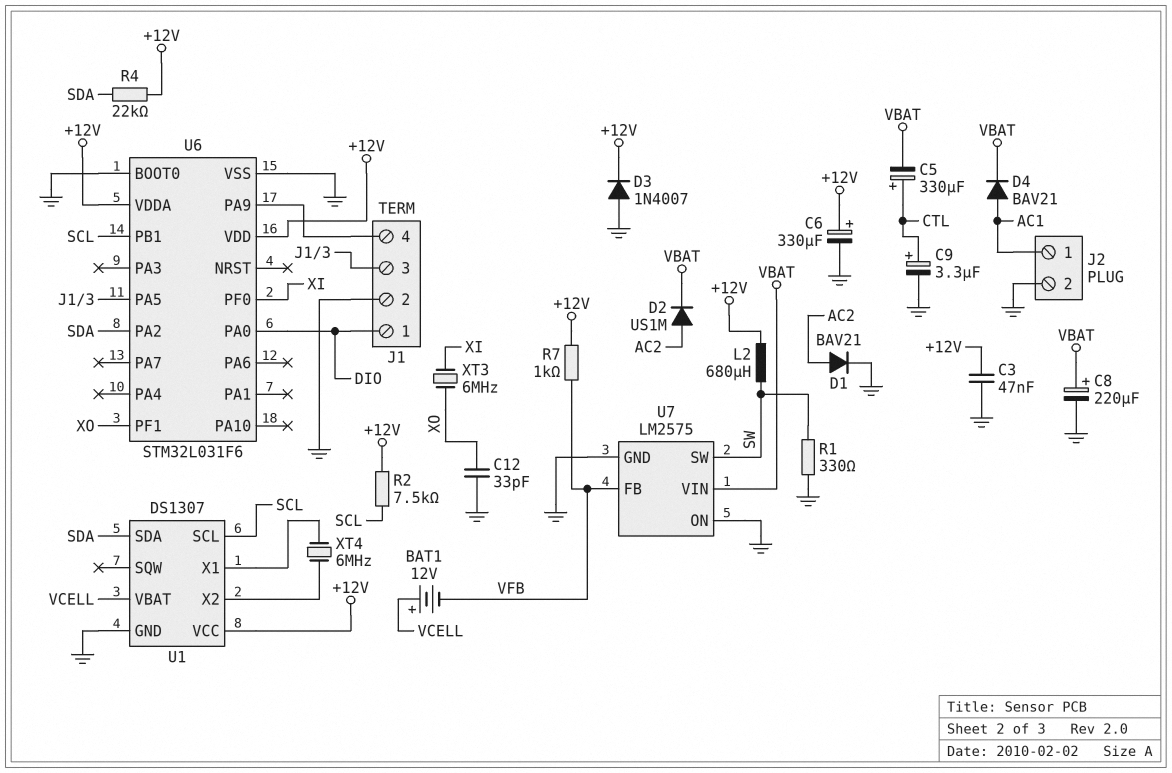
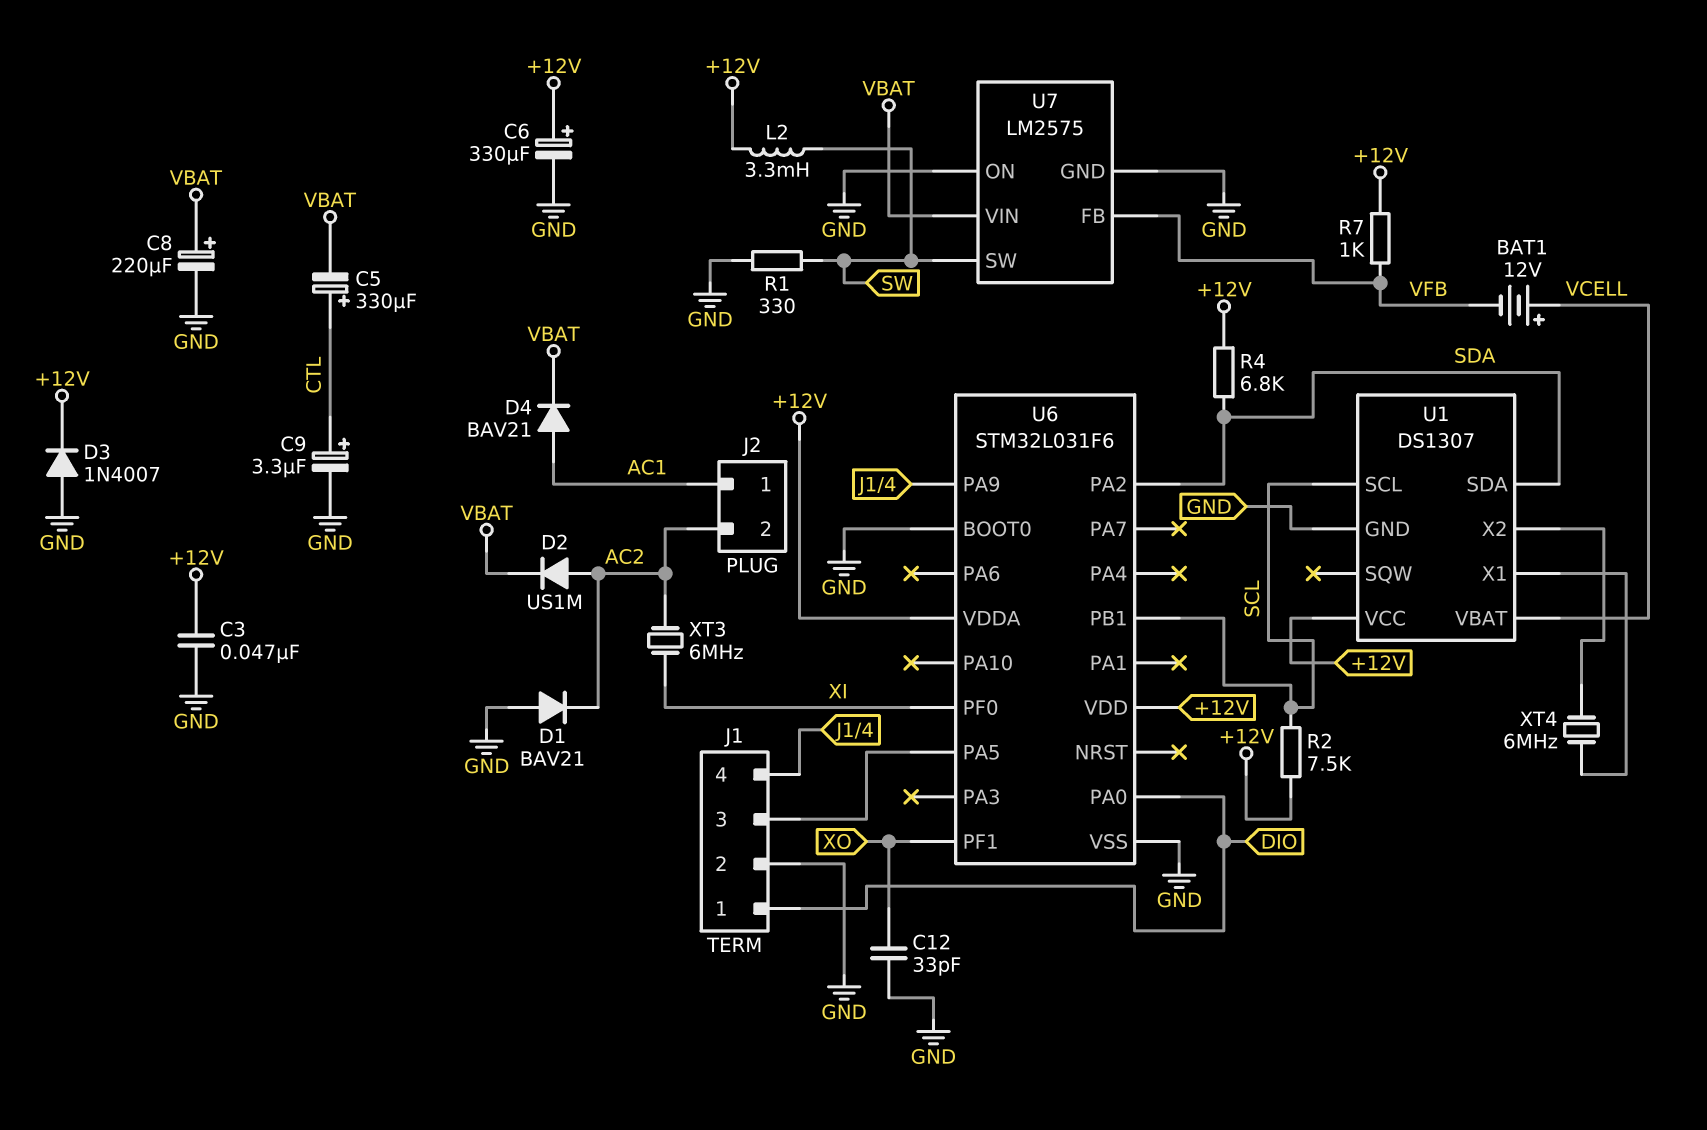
D1: diode BAV21 (A AC2, K GND) -> diode BAV21 (A GND, K AC2)
J2 pin 2: GND -> AC2
L2: 680uH (+12V, SW) -> 3.3mH (+12V, SW)
R4: 22k (+12V, SDA) -> 6.8k (+12V, SDA)
XT3: 6MHz (XI, XO) -> 6MHz (AC2, XI)

